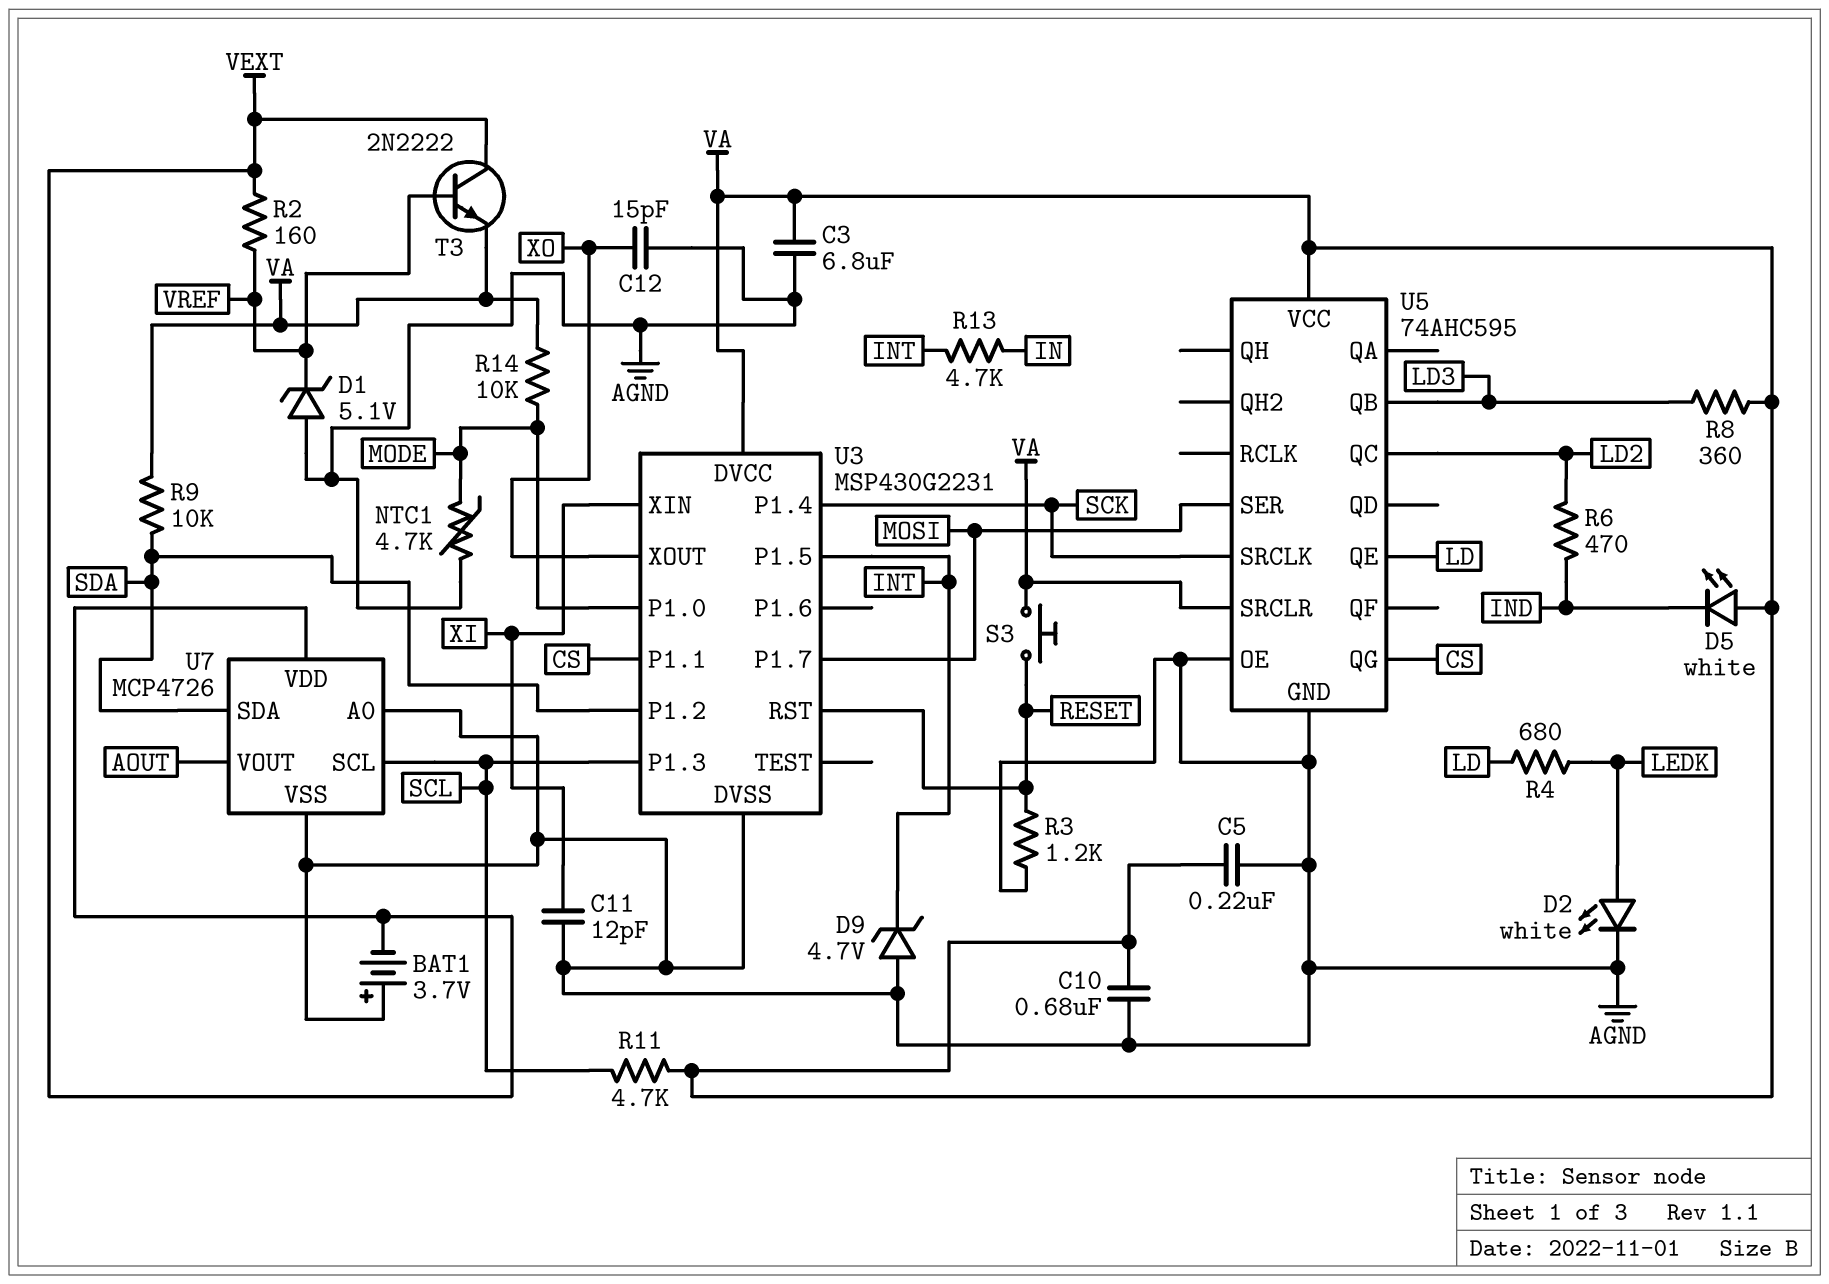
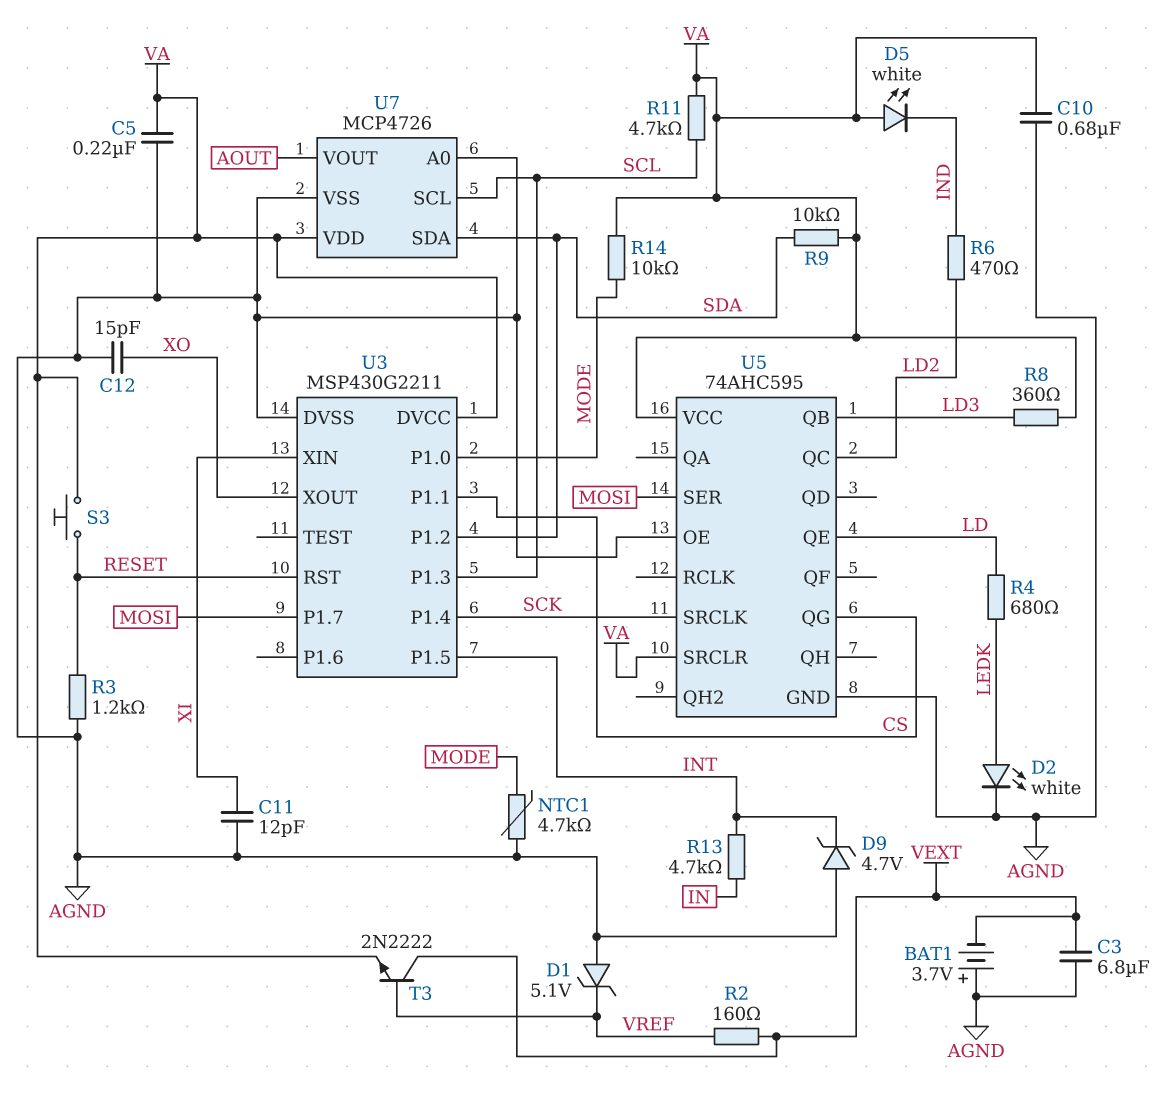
C3: 6.8uF (AGND, VA) -> 6.8uF (AGND, VEXT)
U3: MSP430G2231 -> MSP430G2211
U7 pin VDD: VEXT -> VA

